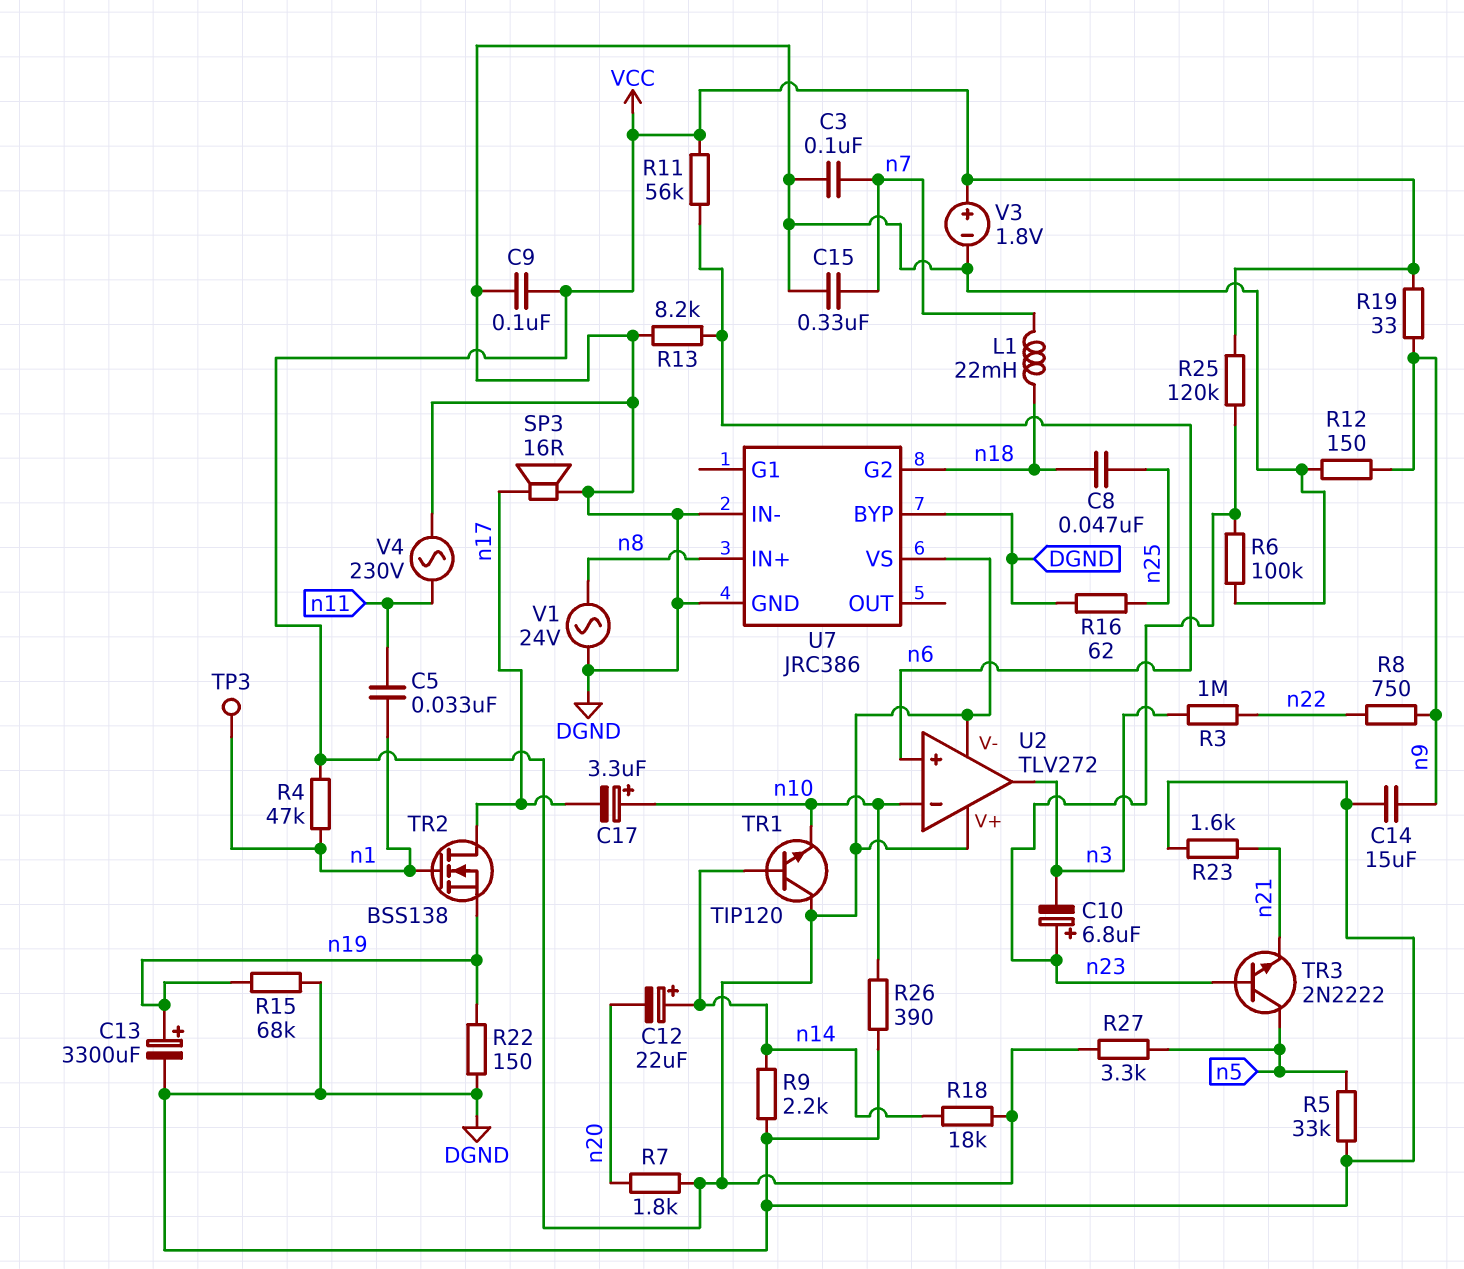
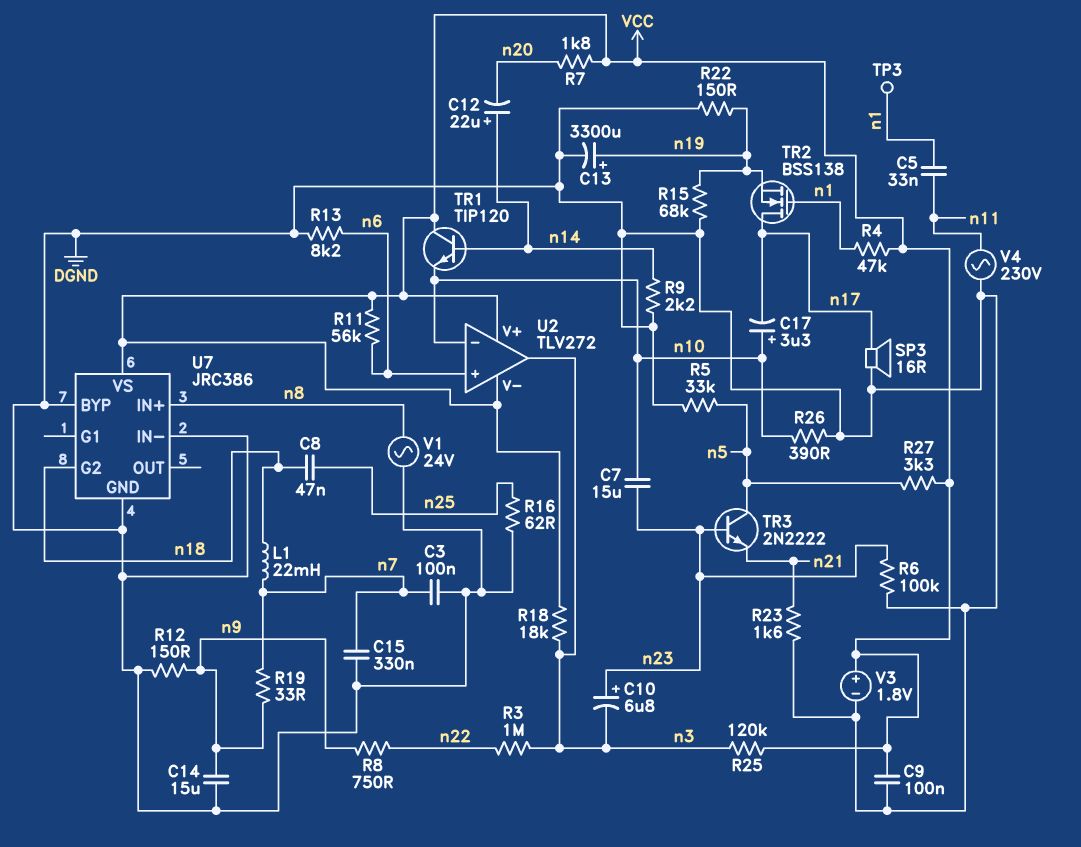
C7: none -> 15uF (n10, n23)
R18: 18k (VCC, n14) -> 18k (VCC, n3)
R19: 33 (VCC, n9) -> 33 (n7, n9)
R25: 120k (VCC, n23) -> 120k (VCC, n3)

